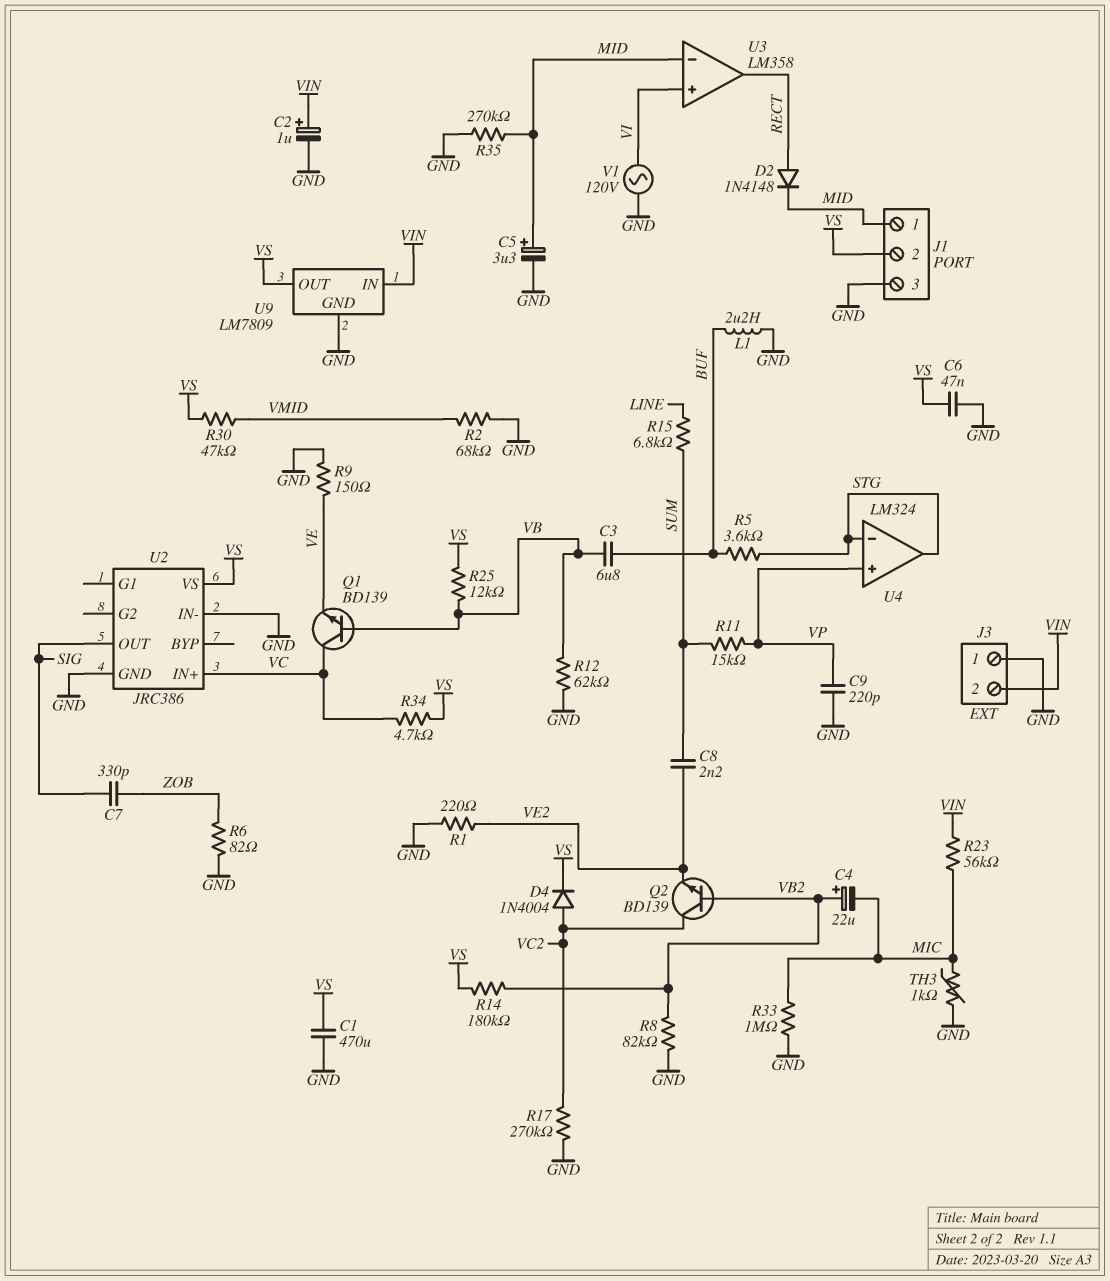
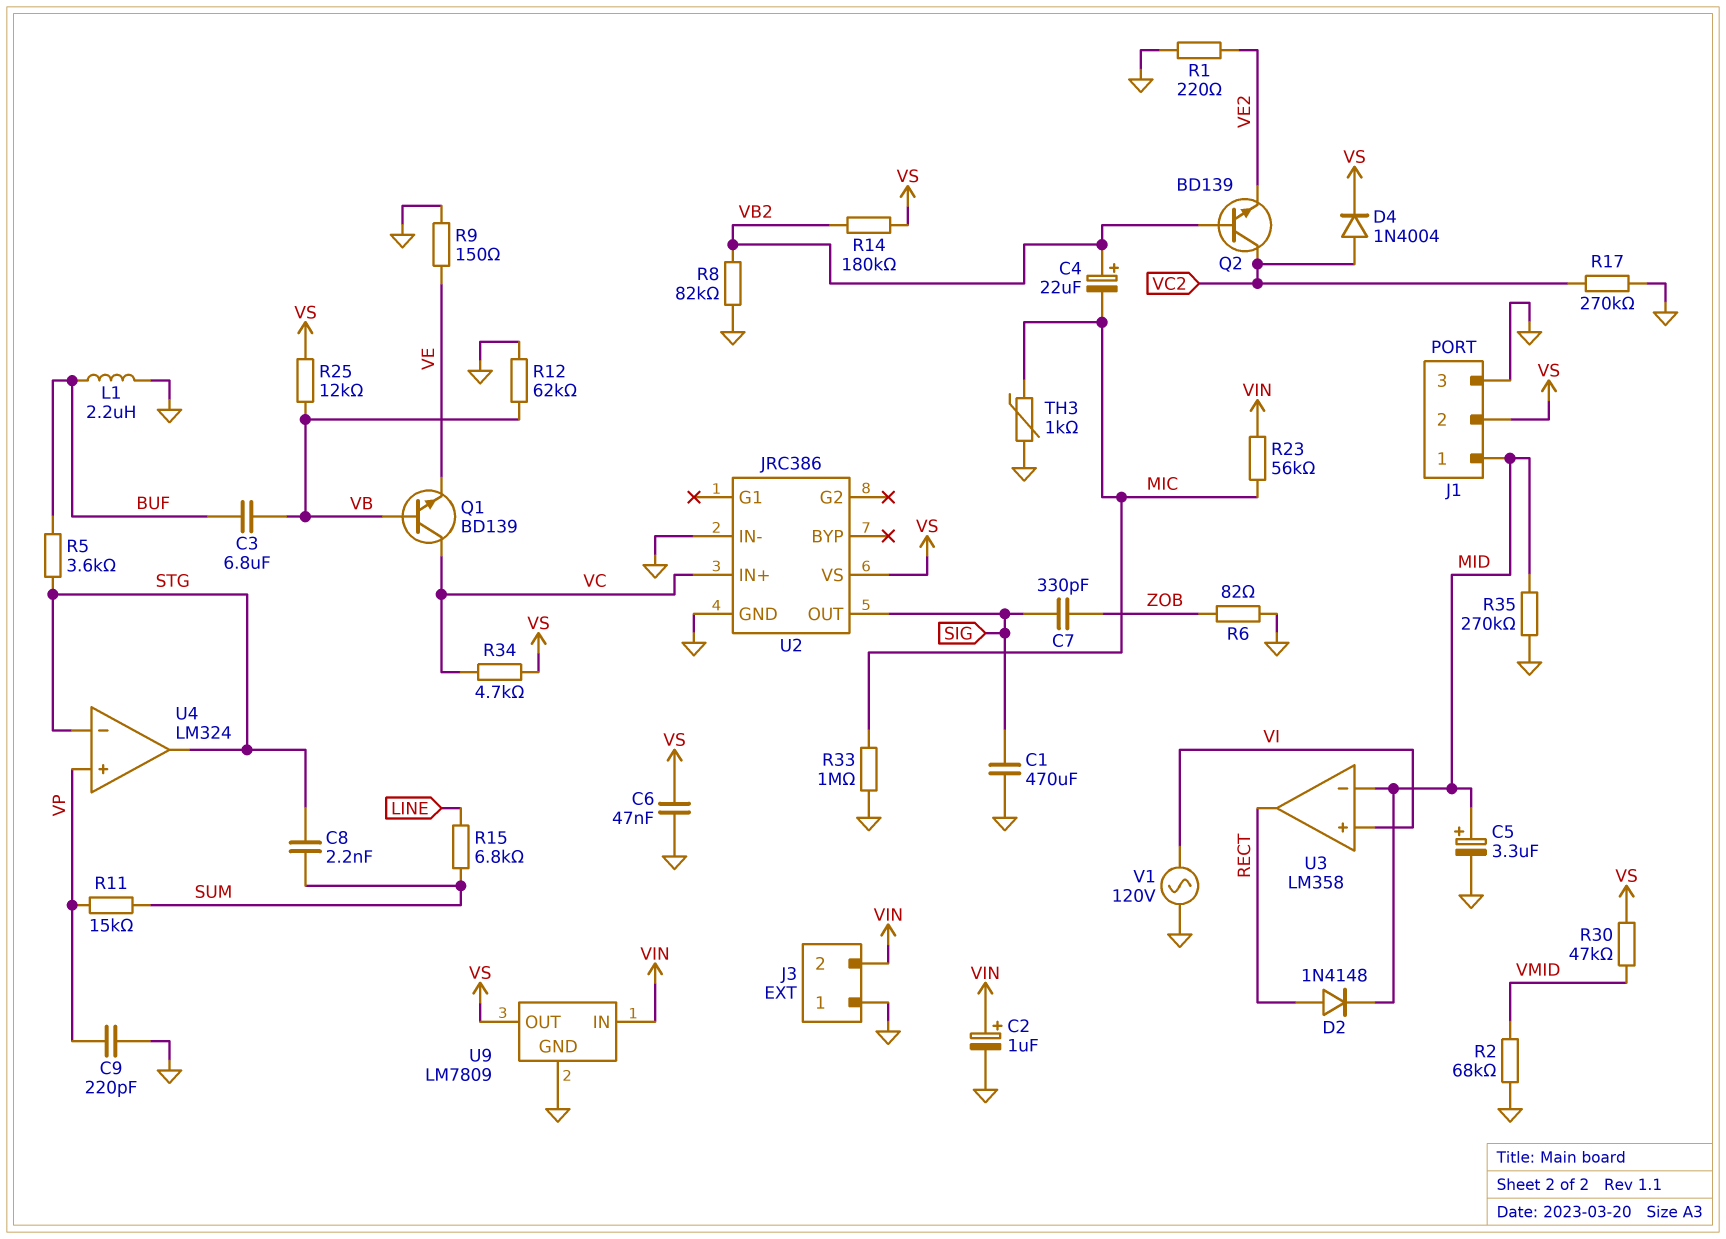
C1: 470uF (GND, VS) -> 470uF (GND, SIG)
C8: 2.2nF (SUM, VE2) -> 2.2nF (STG, SUM)

